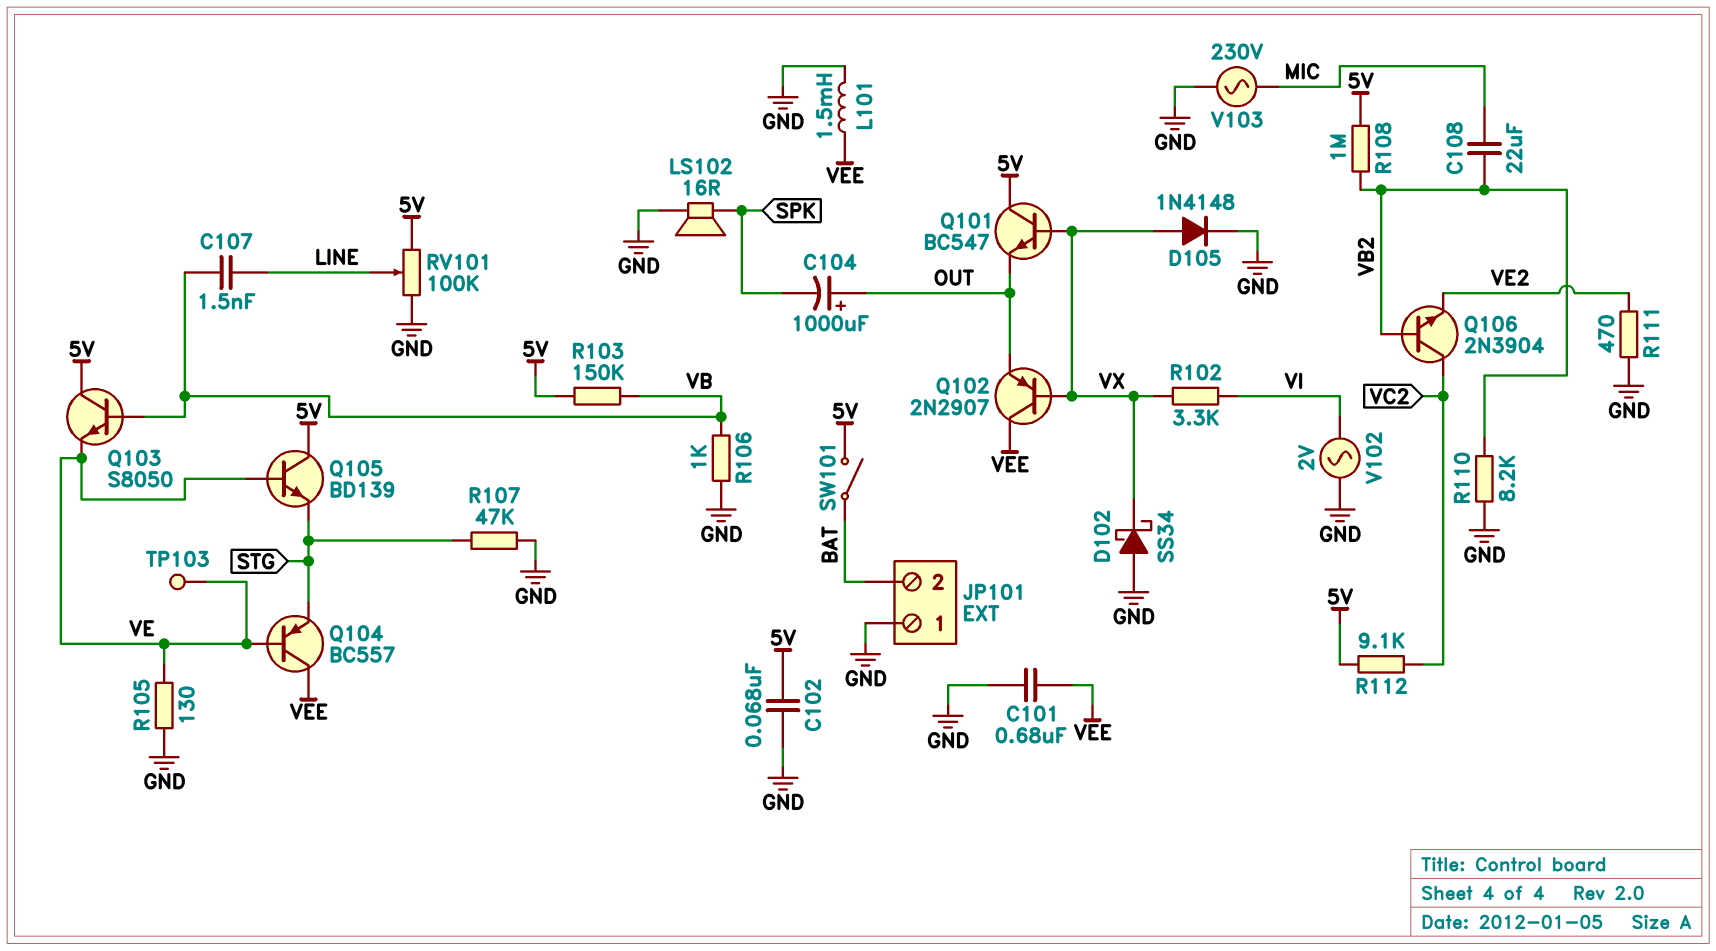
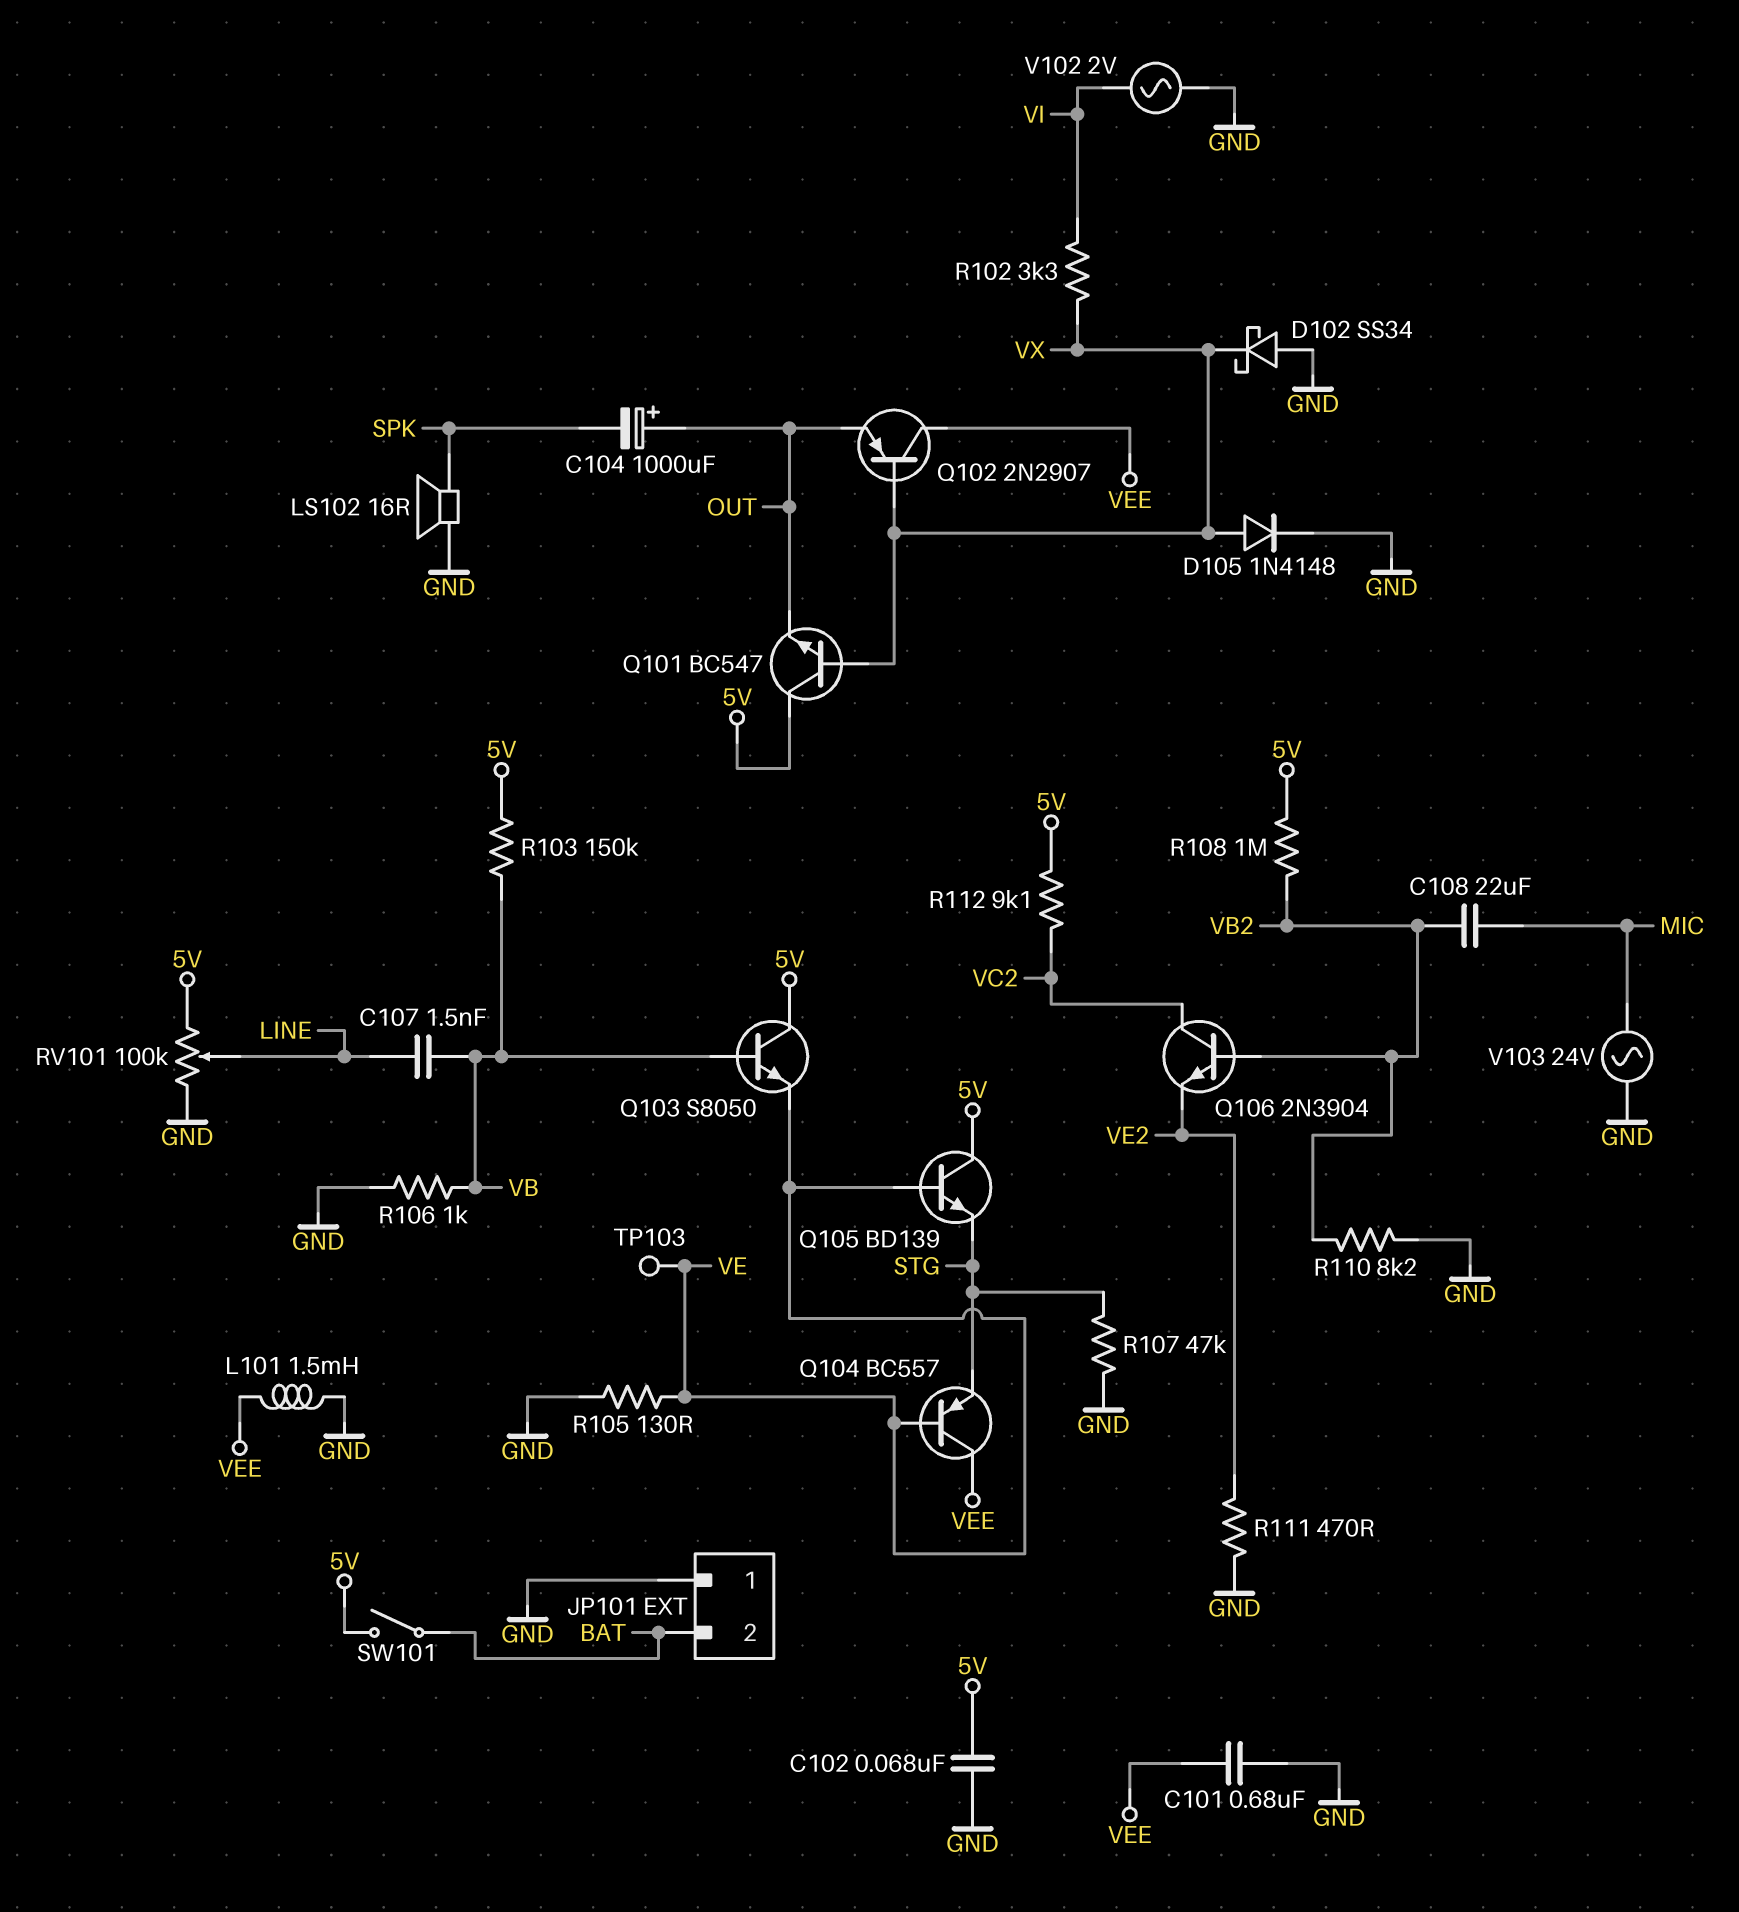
V103: AC 230V (GND, MIC) -> AC 24V (GND, MIC)

